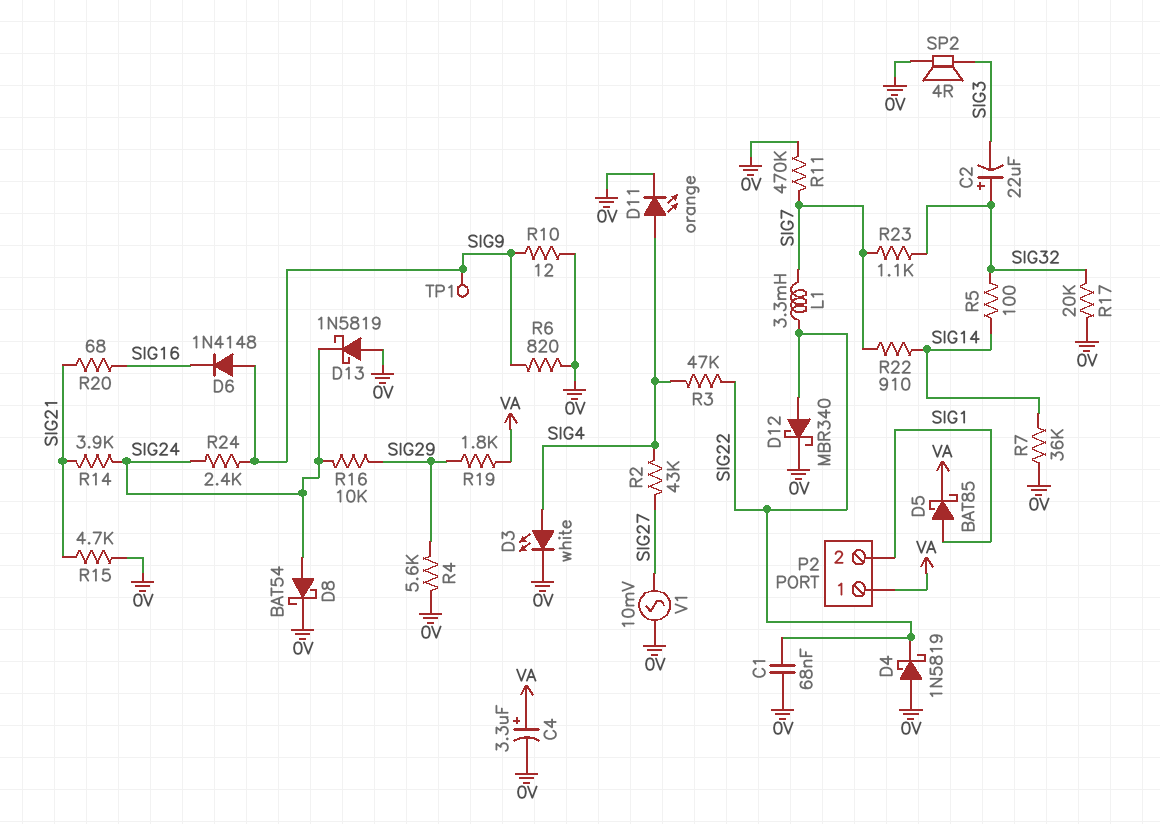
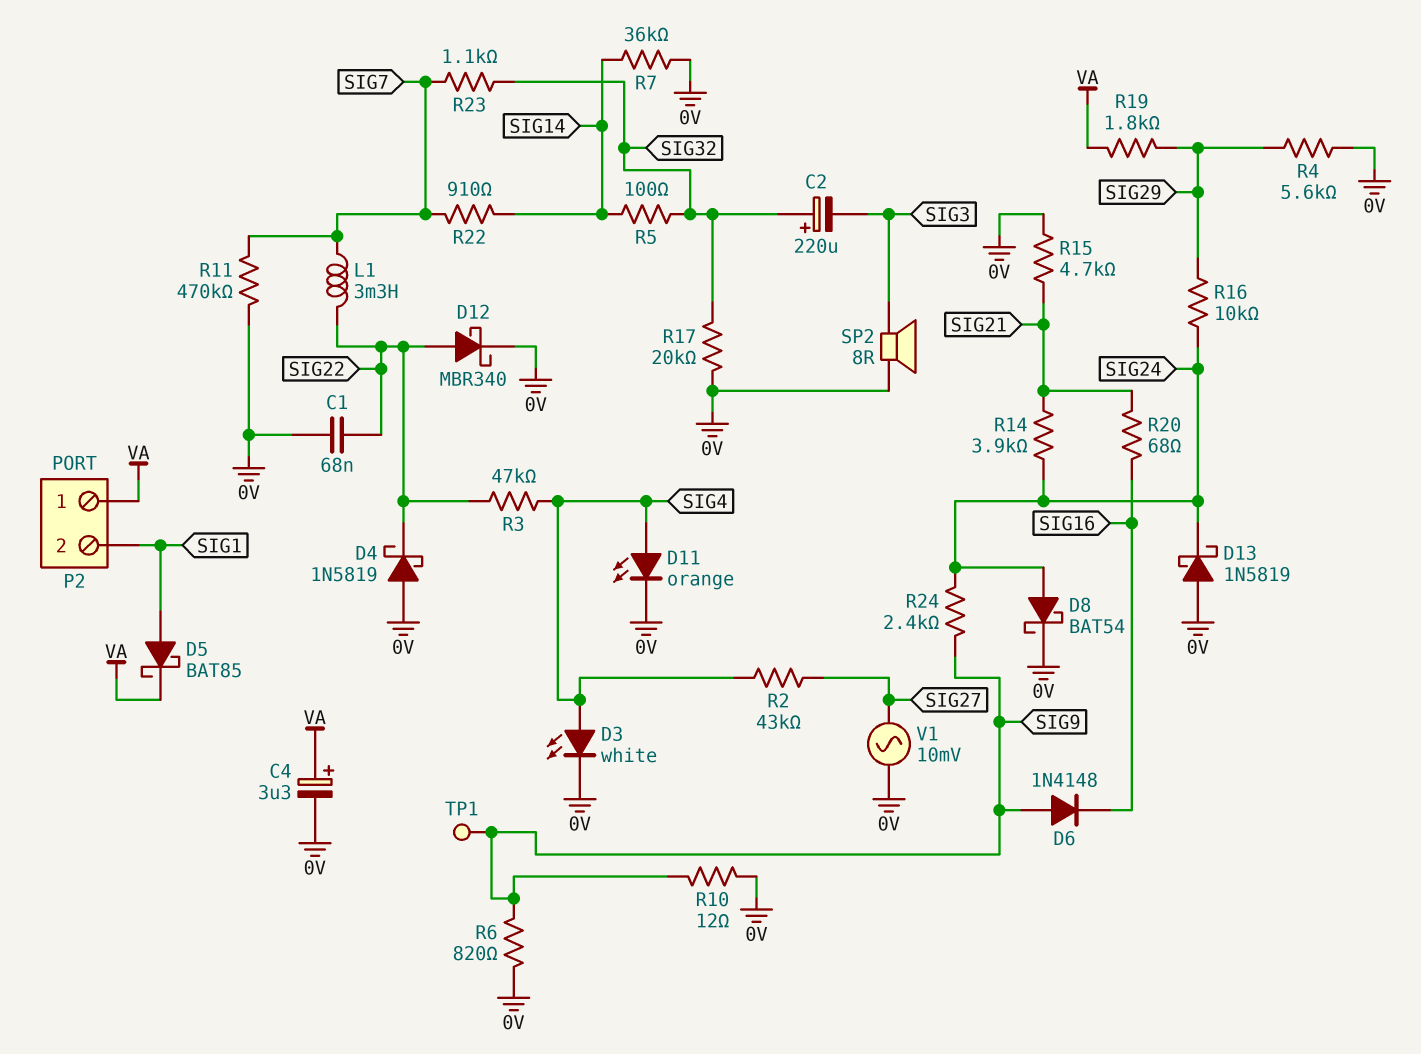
C2: 22uF (plus SIG32, minus SIG3) -> 220uF (plus SIG32, minus SIG3)
SP2: speaker 4R (0V, SIG3) -> speaker 8R (0V, SIG3)

